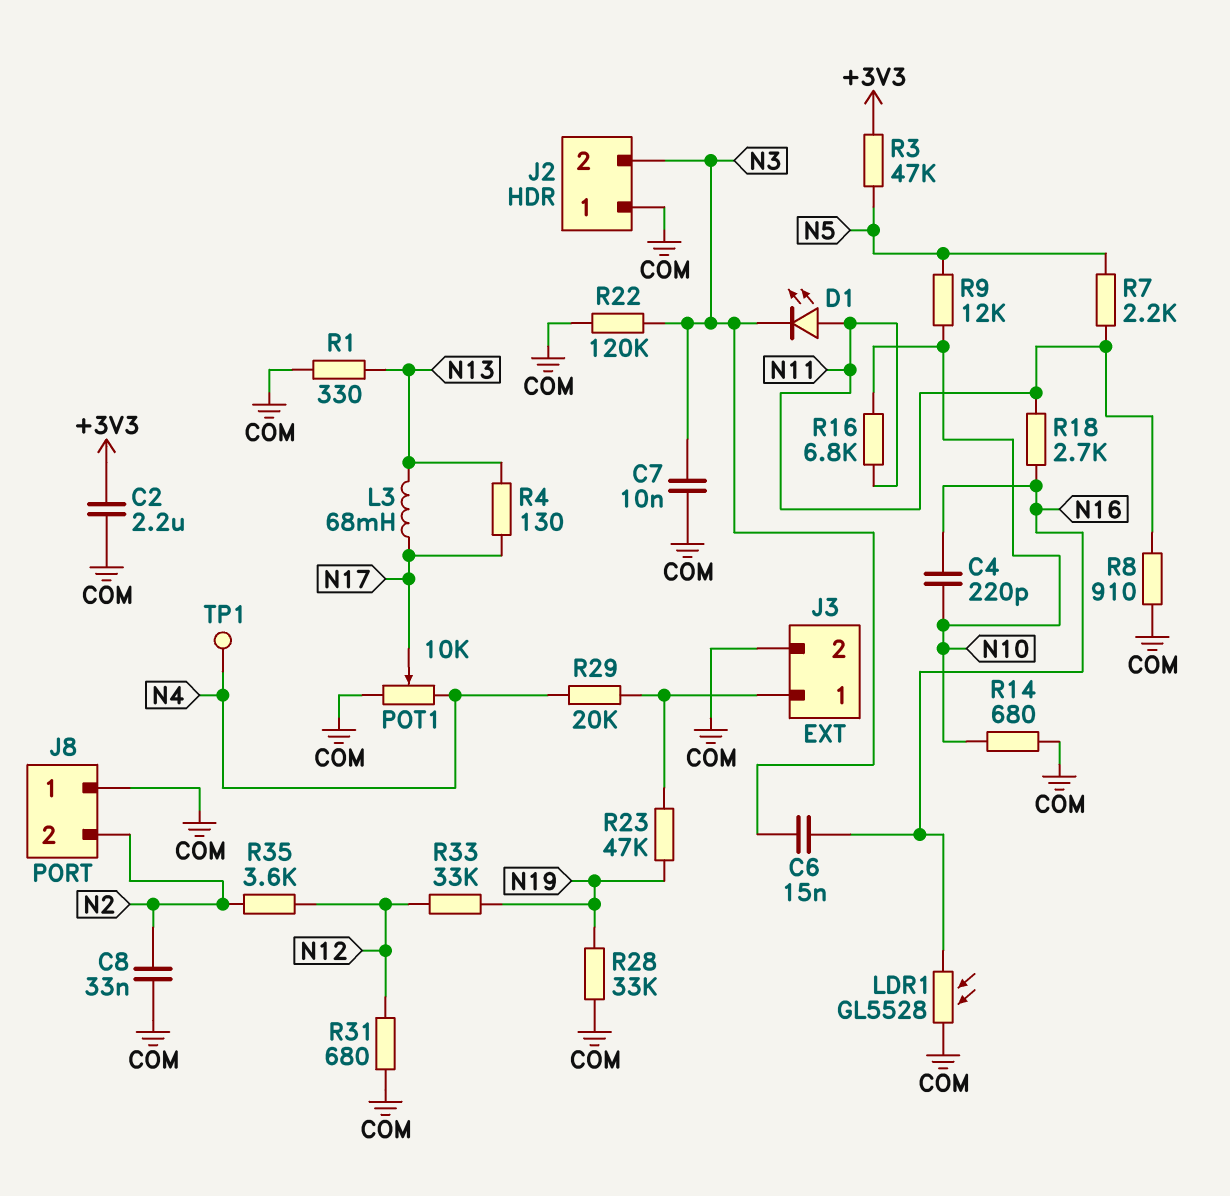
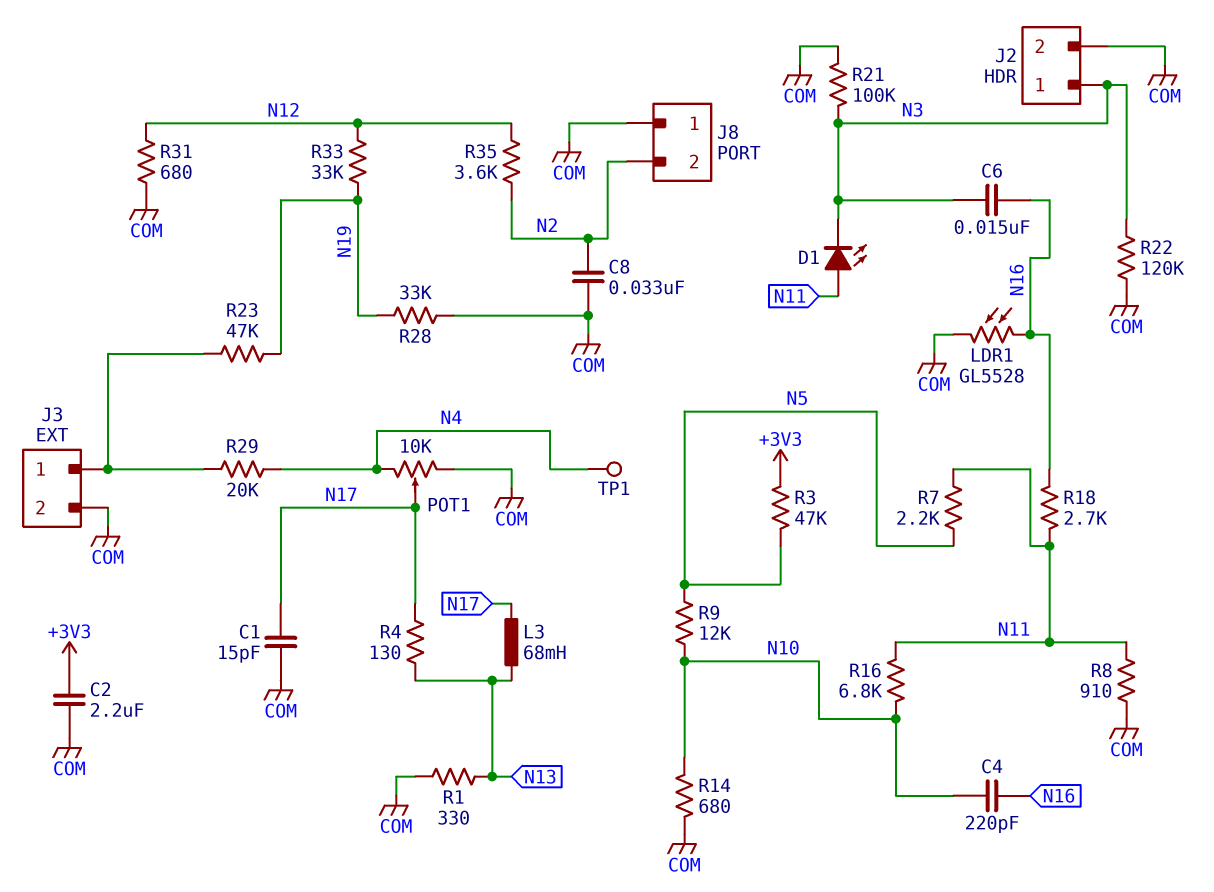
C1: none -> 15pF (COM, N17)
C7: 10nF (COM, N3) -> none
J2 pin 1: COM -> N3
J2 pin 2: N3 -> COM
R21: none -> 100k (COM, N3)

